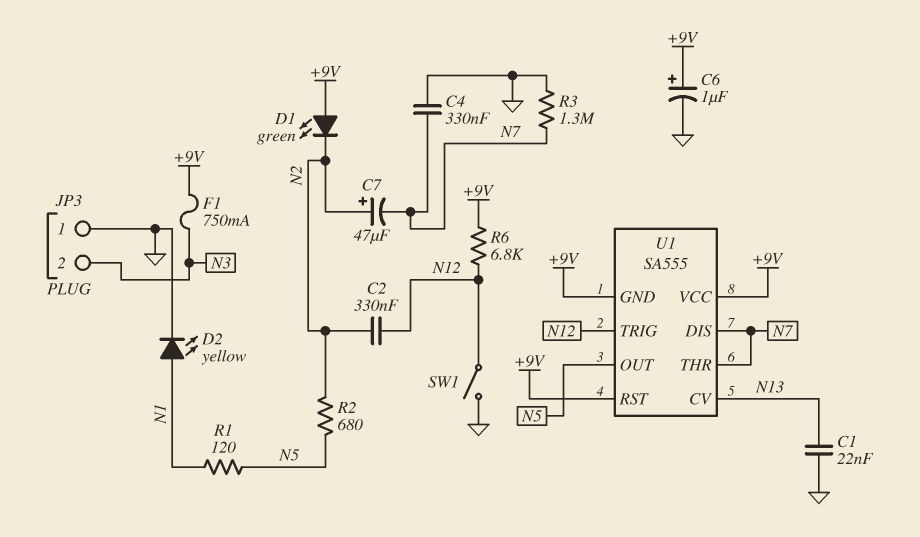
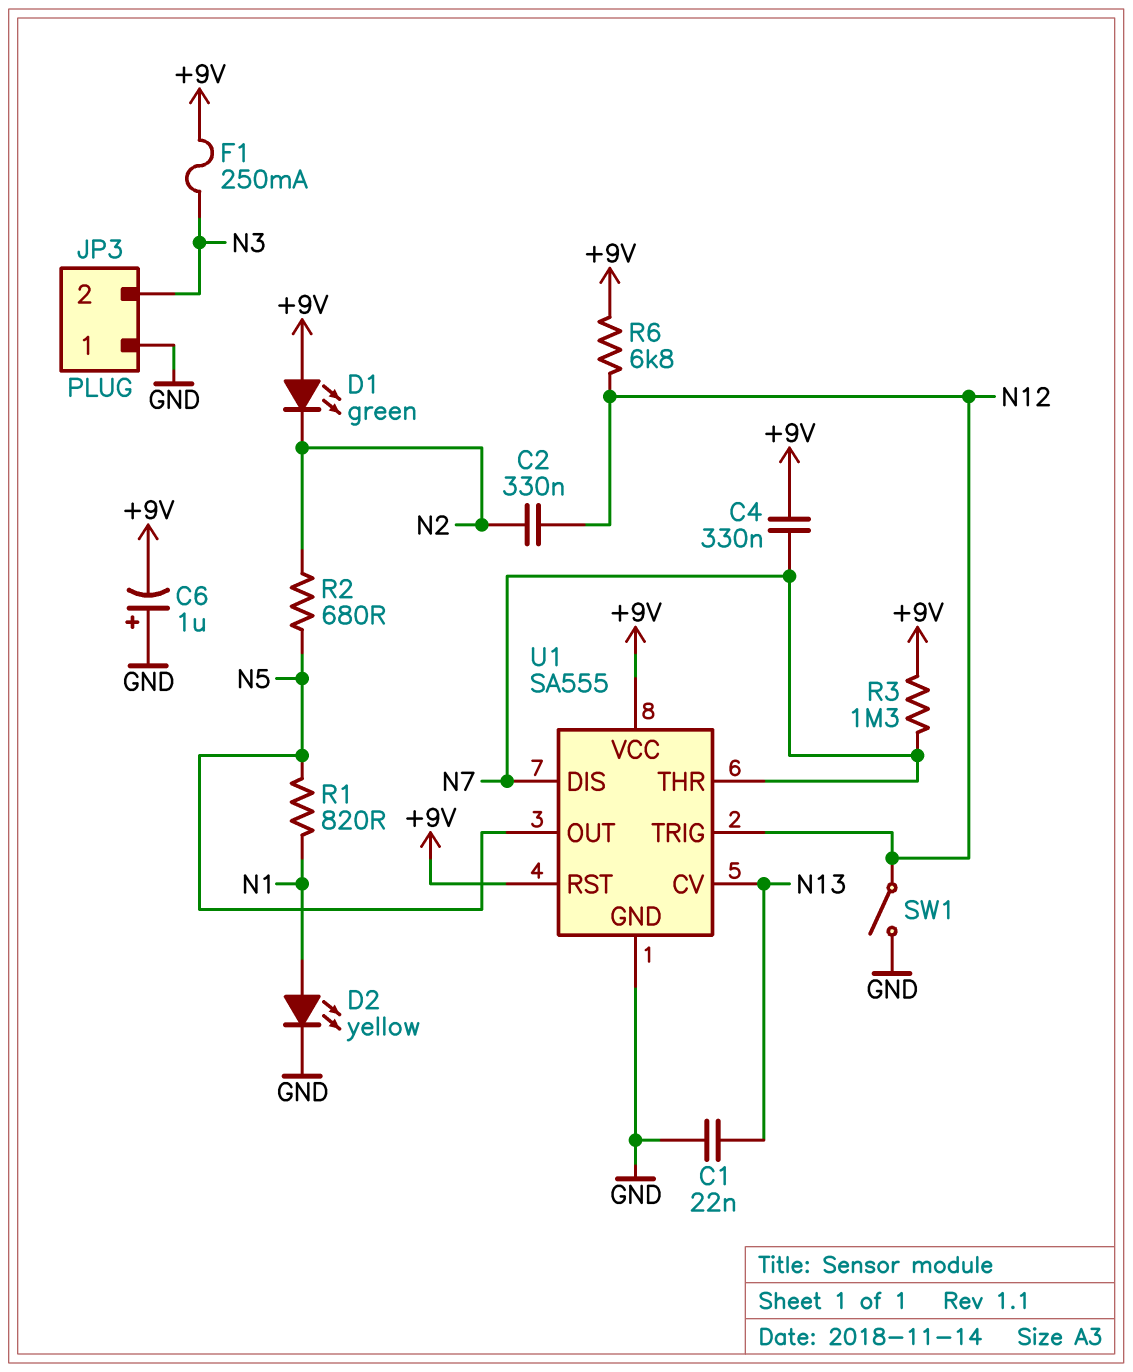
C4: 330nF (GND, N7) -> 330nF (+9V, N7)
C6: 1uF (plus +9V, minus GND) -> 1uF (plus GND, minus +9V)
C7: 47uF (plus N2, minus N7) -> none
F1: 750mA (+9V, N3) -> 250mA (+9V, N3)
R1: 120 (N1, N5) -> 820 (N1, N5)
R3: 1.3M (GND, N7) -> 1.3M (+9V, N7)
U1 pin GND: +9V -> GND

